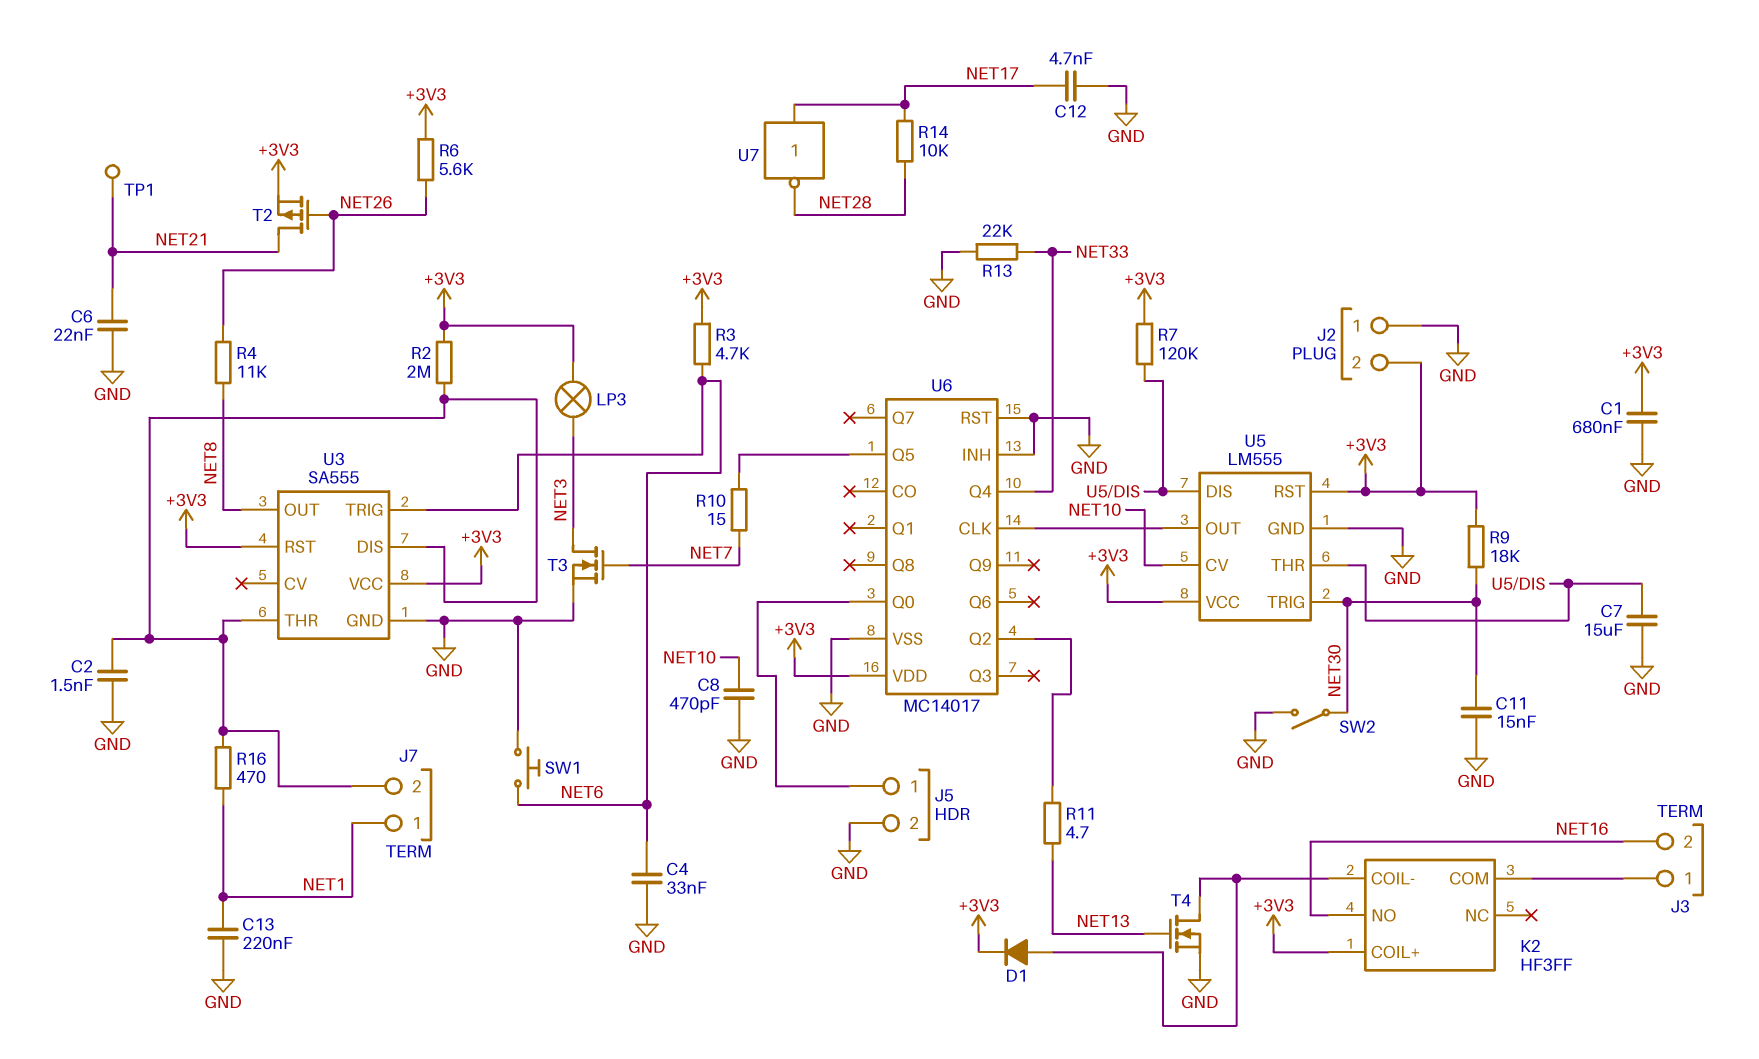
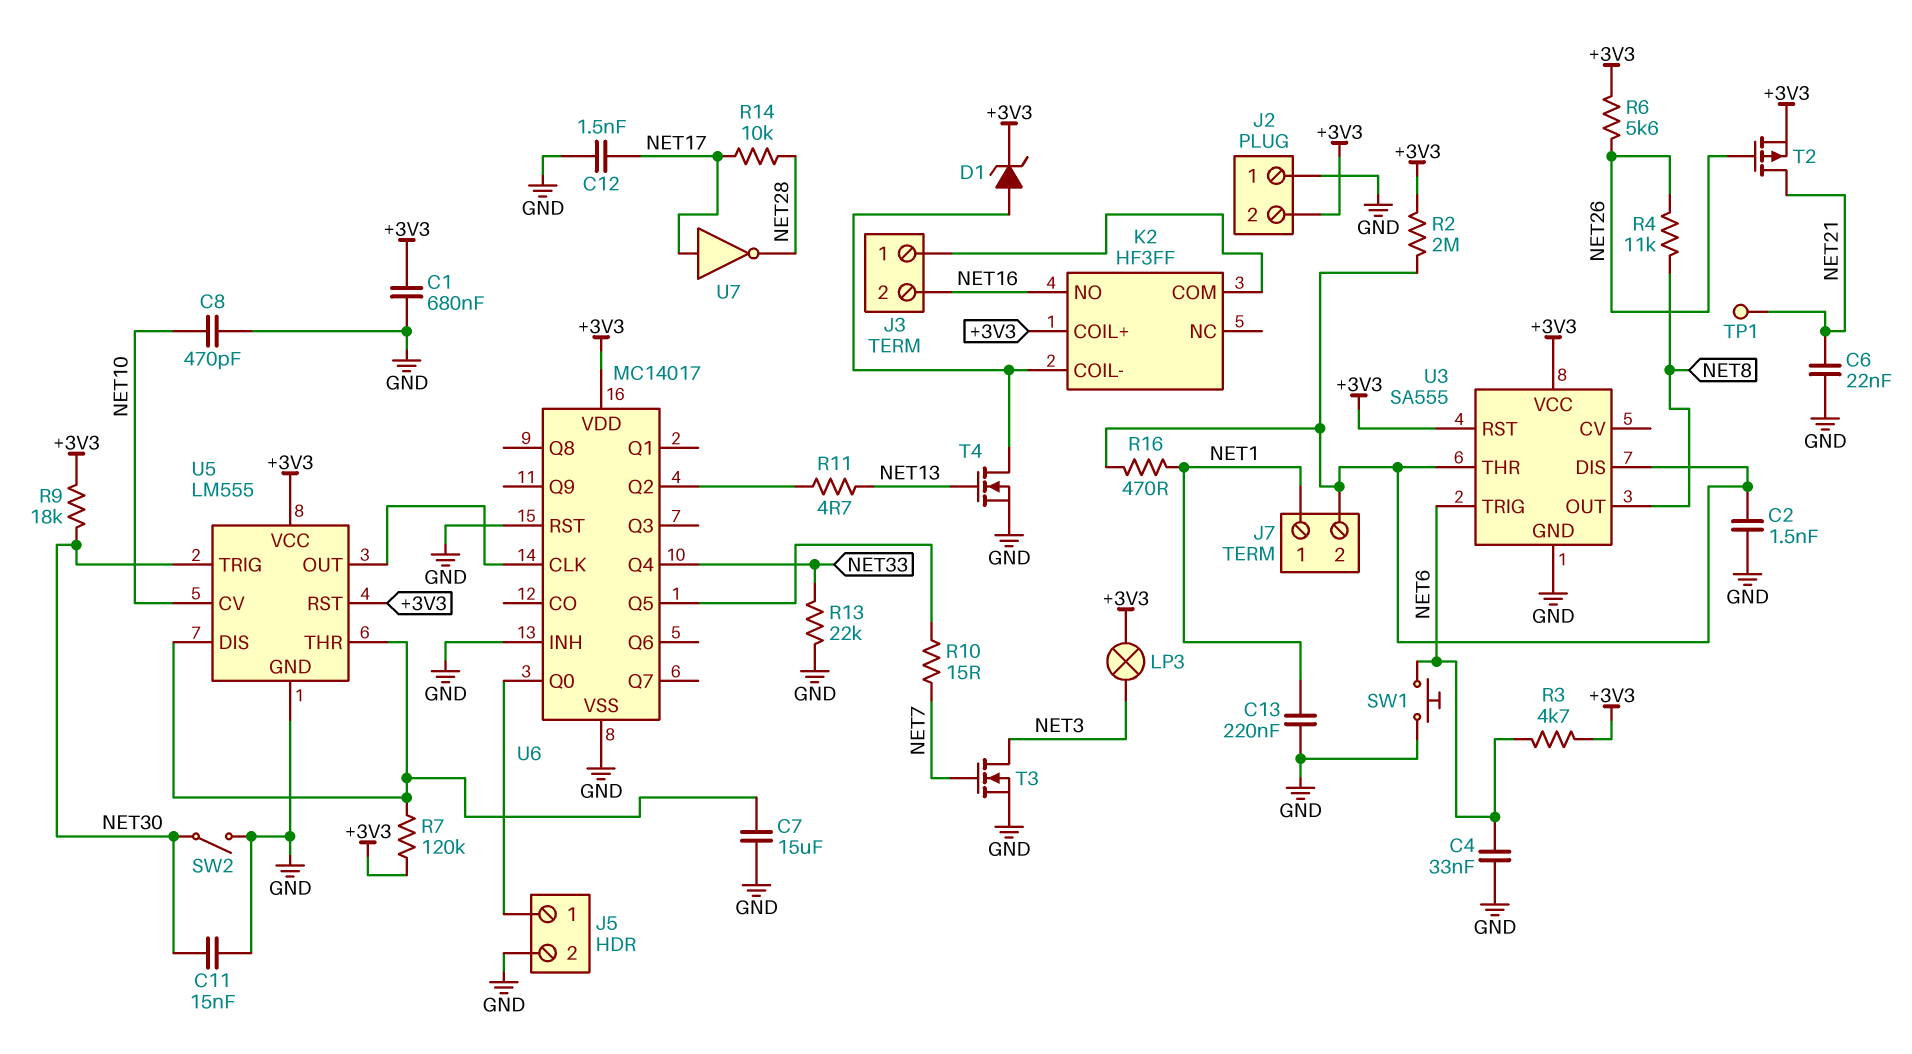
C12: 4.7nF (GND, NET17) -> 1.5nF (GND, NET17)
D1: diode (A K2/COIL-, K +3V3) -> zener (A K2/COIL-, K +3V3)

